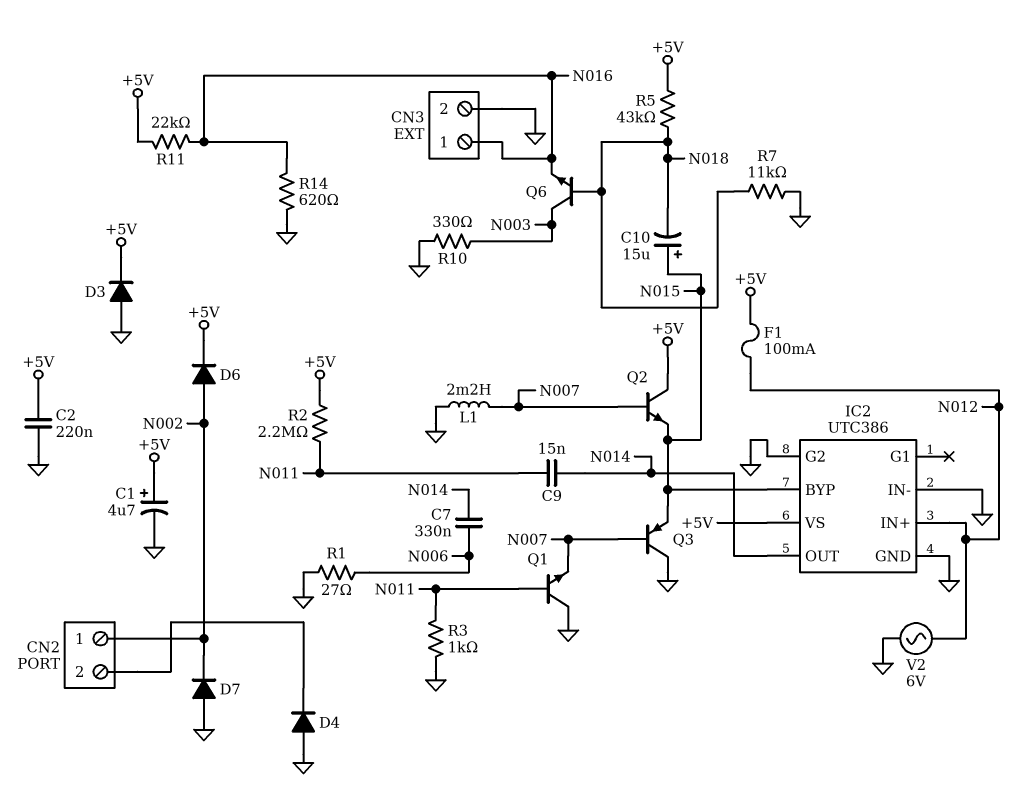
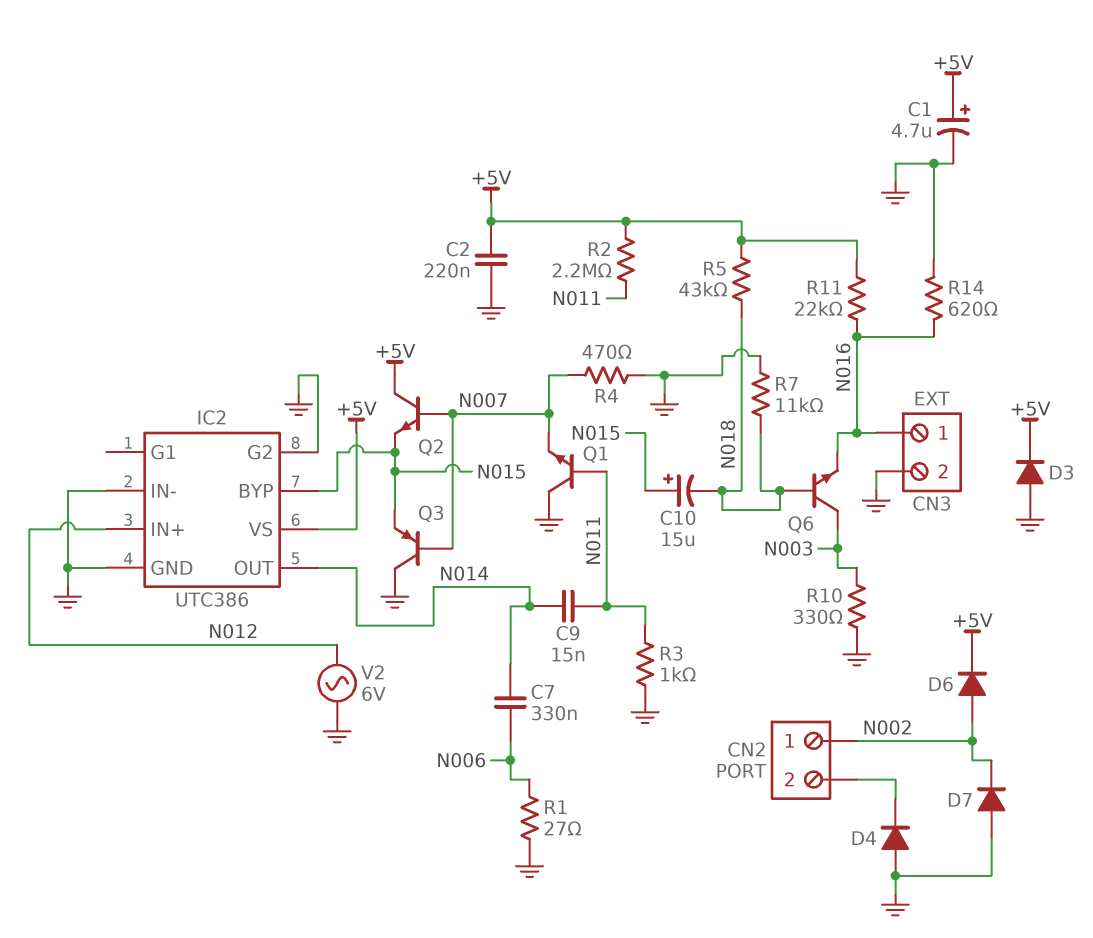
F1: 100mA (+5V, N012) -> none
L1: 2.2mH (GND, N007) -> none
R4: none -> 470 (GND, N007)

